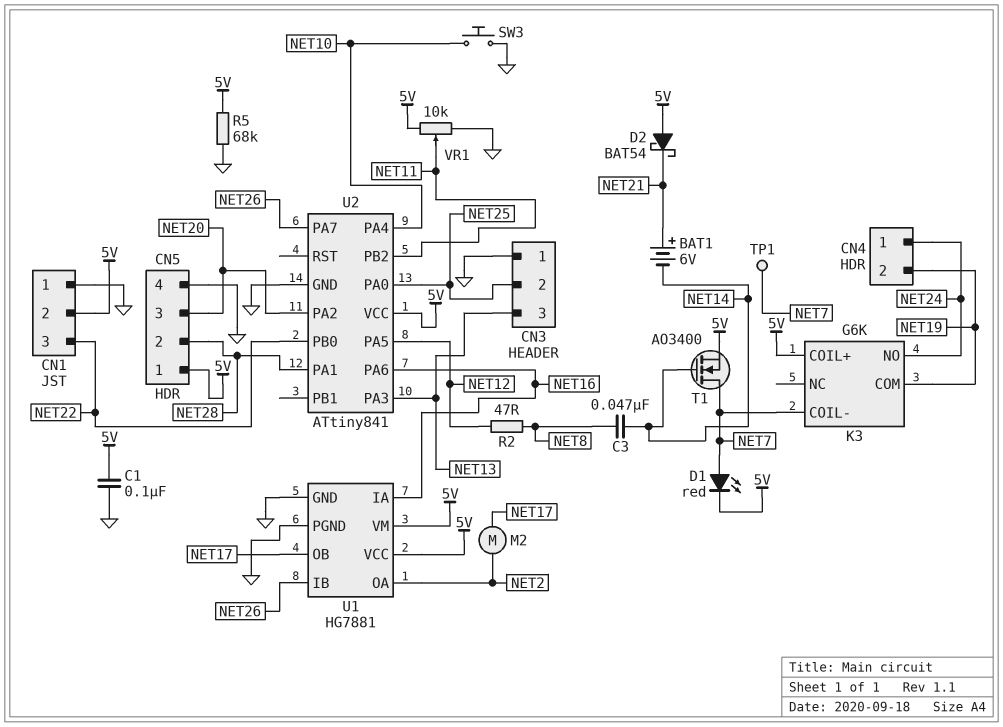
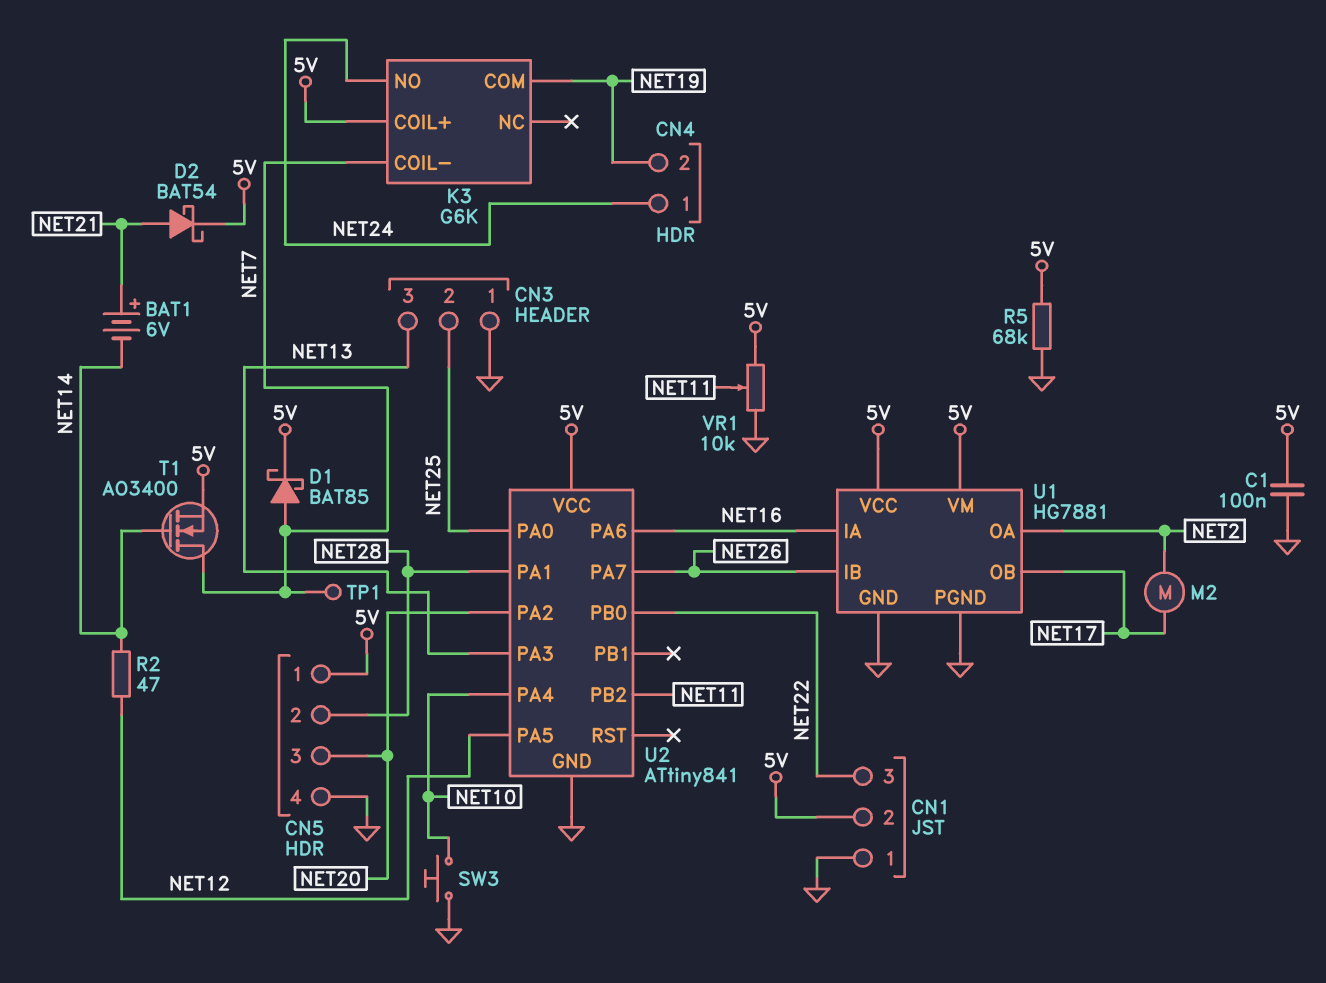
C3: 47nF (NET8, NET14) -> none
D1: LED red (A NET7, K 5V) -> schottky BAT85 (A NET7, K 5V)
D2: schottky BAT54 (A 5V, K NET21) -> schottky BAT54 (A NET21, K 5V)
R2: 47 (NET8, NET12) -> 47 (NET12, NET14)

